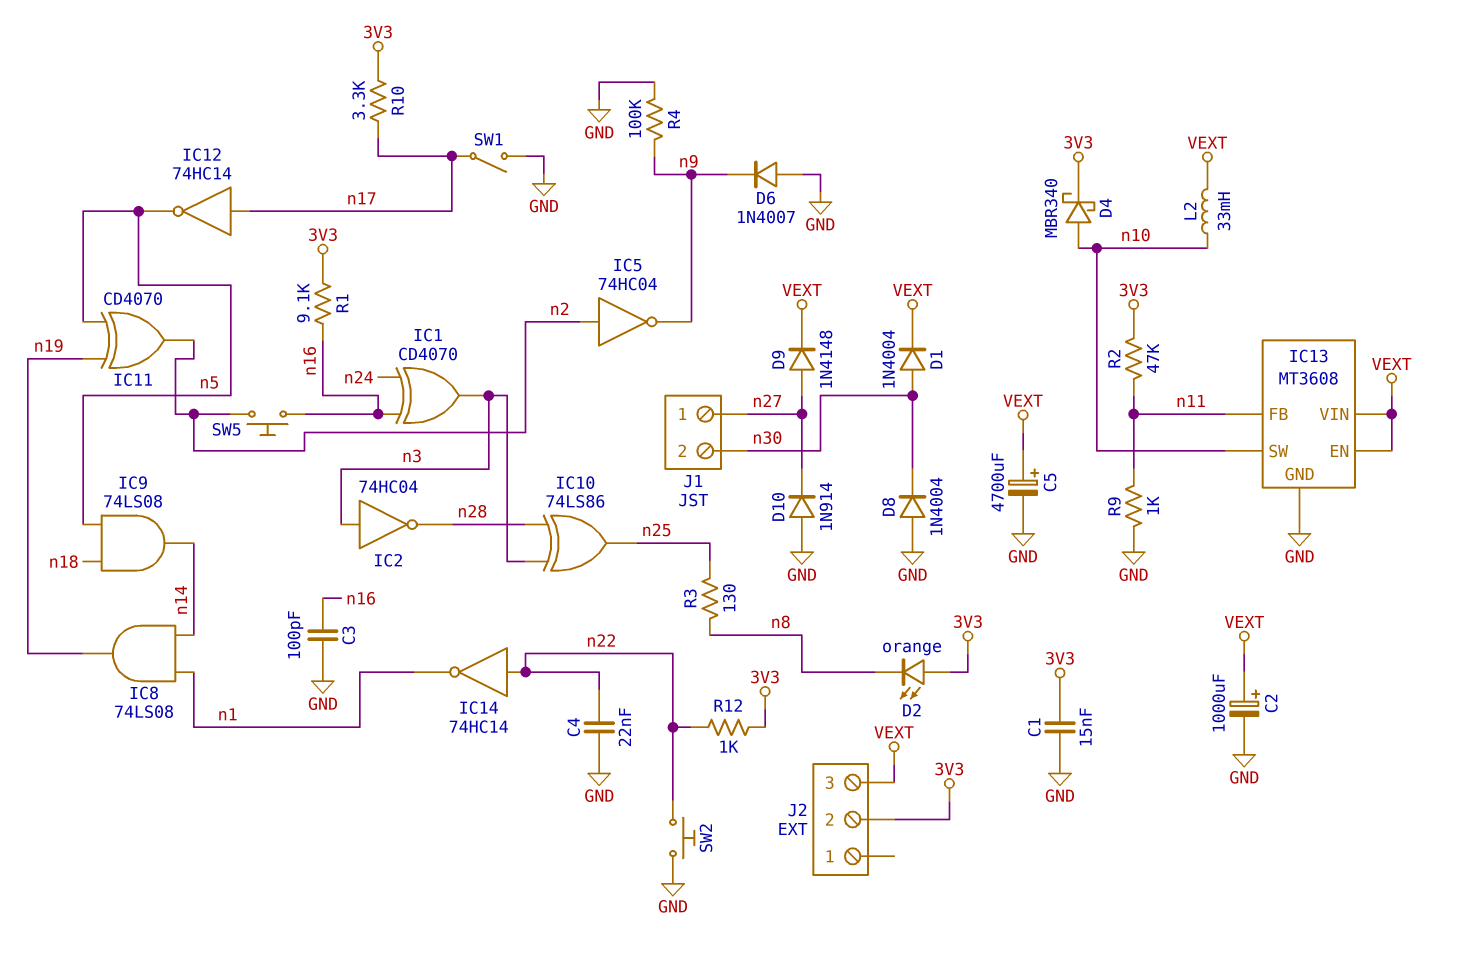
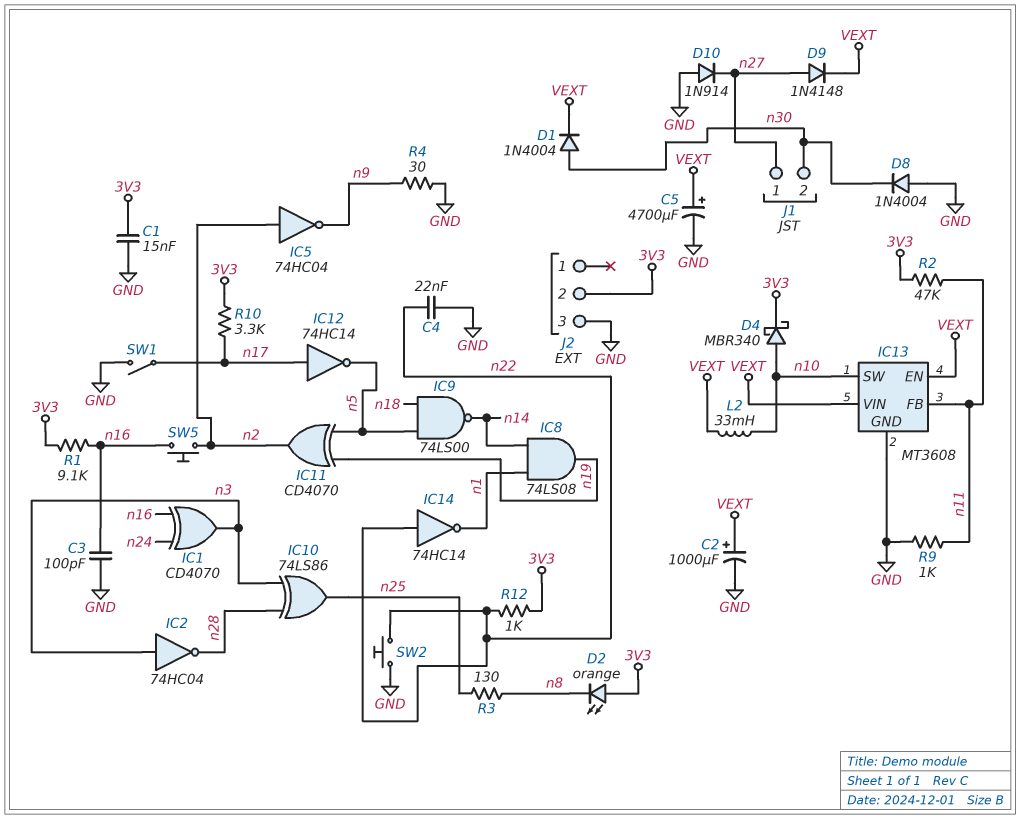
D6: diode 1N4007 (A GND, K n9) -> none
IC9: AND 74LS08 (in n5, in n18, out n14) -> NAND 74LS00 (in n5, in n18, out n14)
J2 pin 3: VEXT -> GND
R4: 100k (GND, n9) -> 30 (GND, n9)

